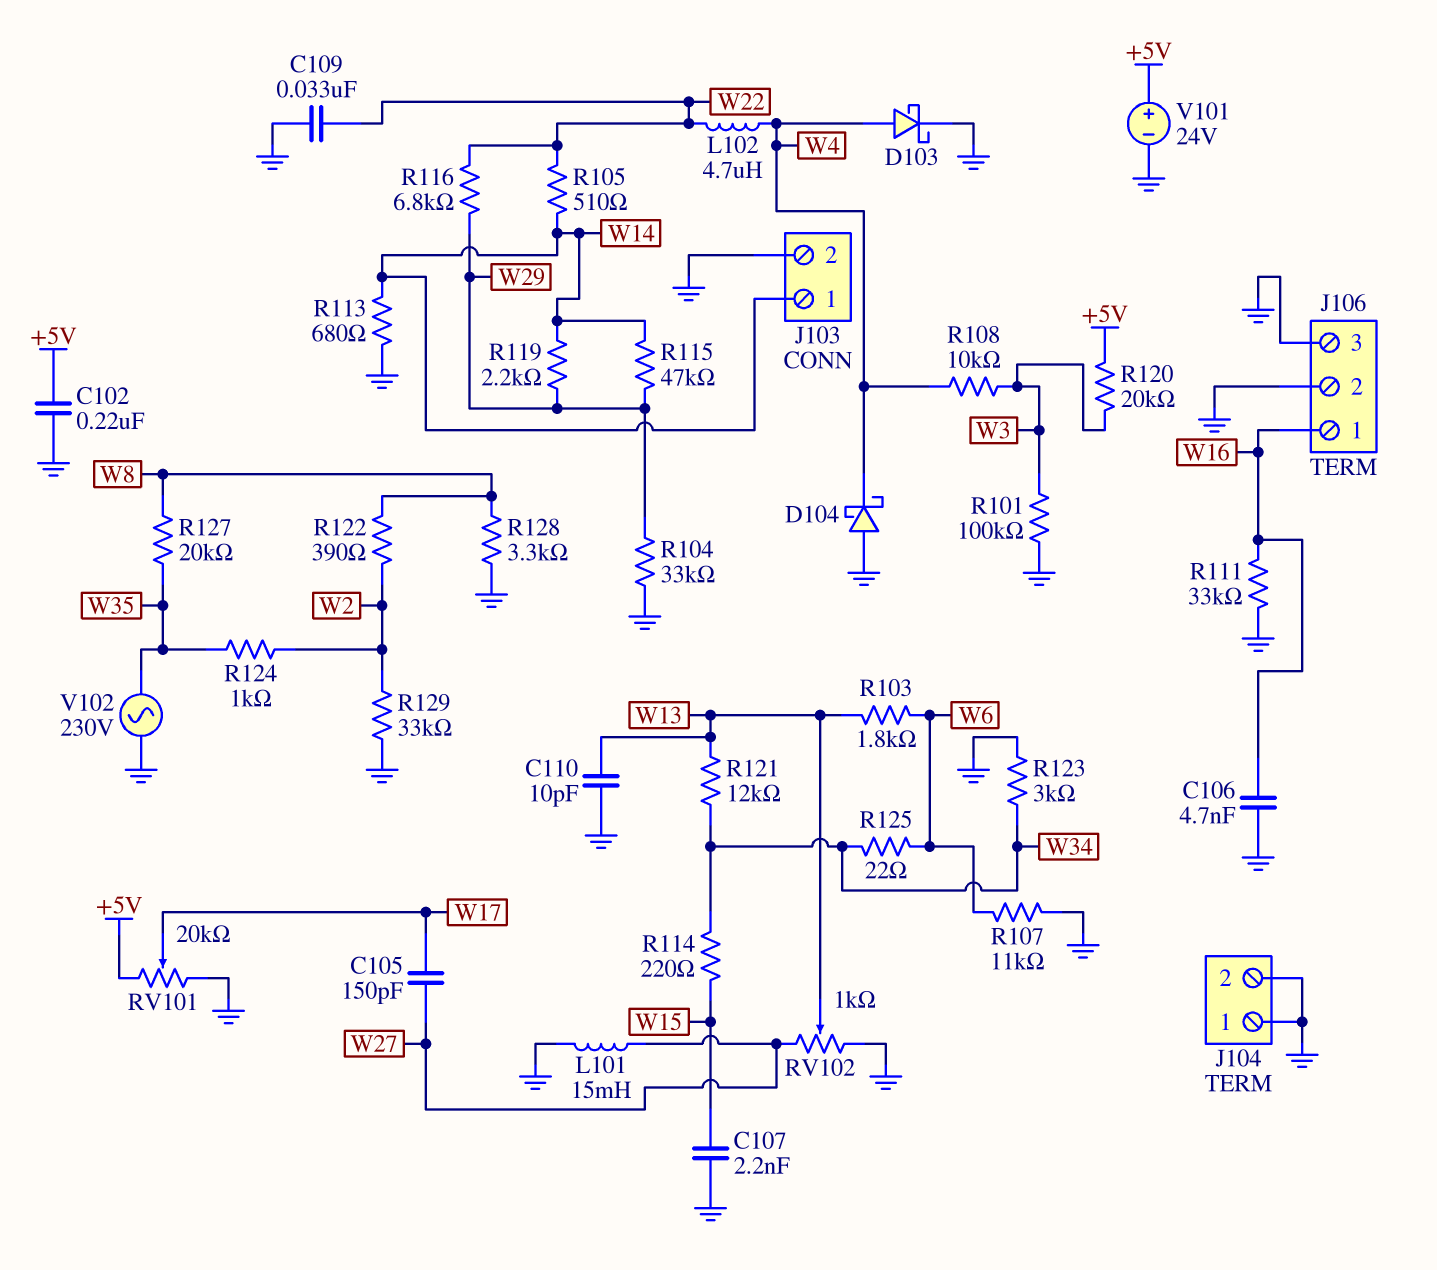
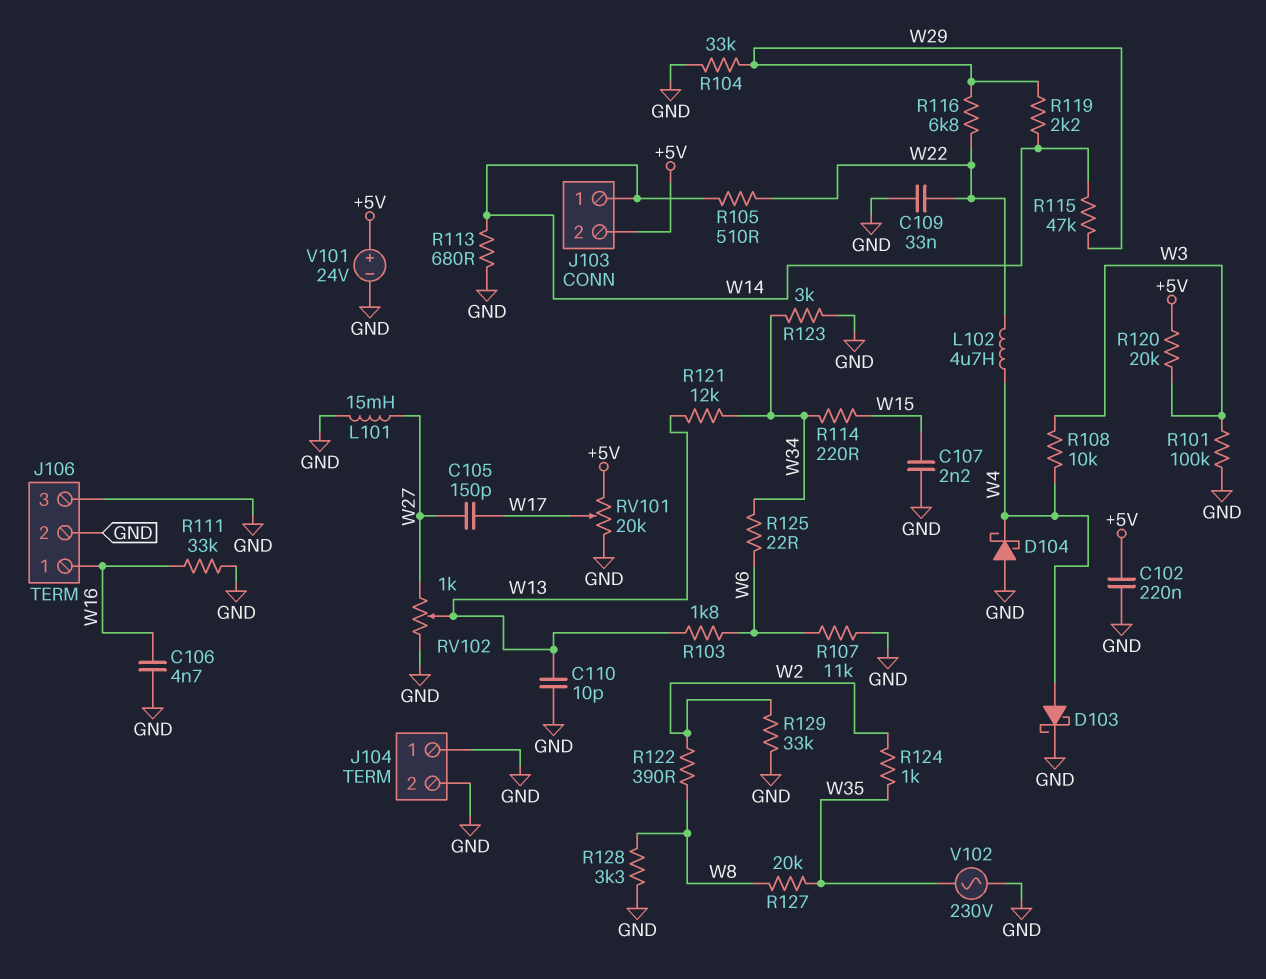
J103 pin 2: GND -> +5V

